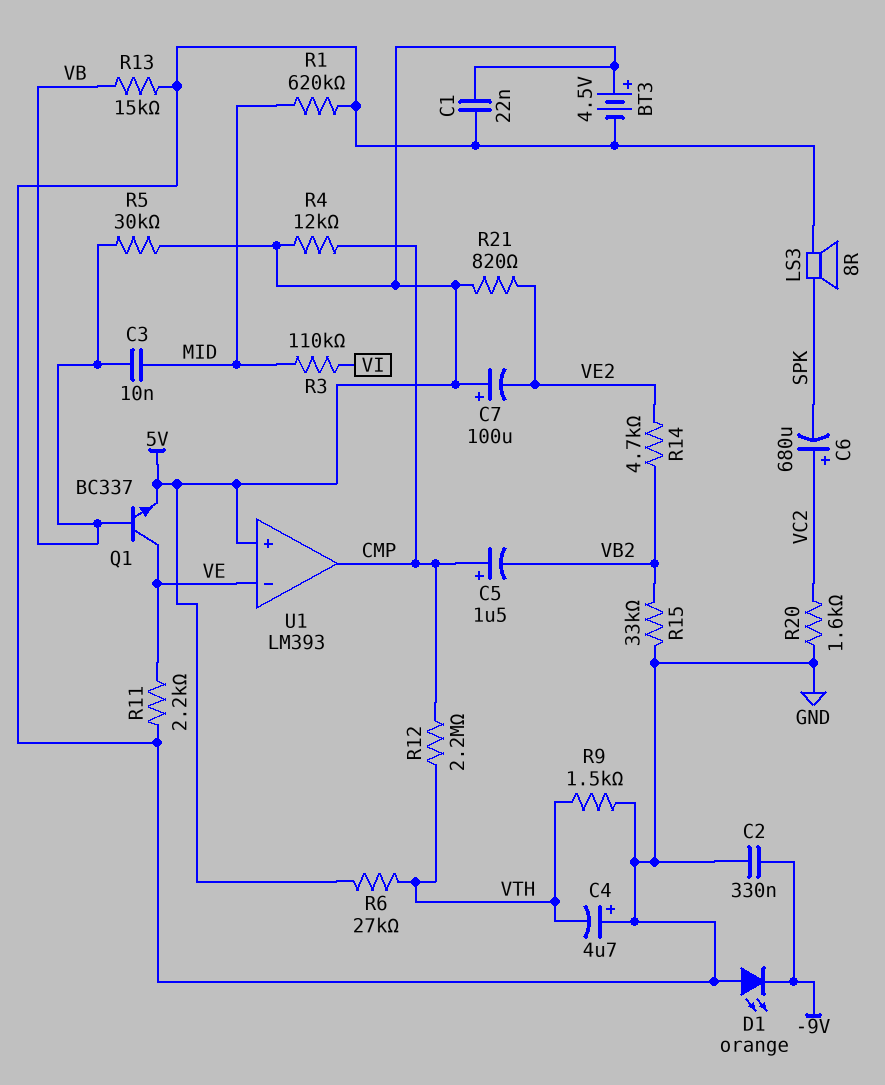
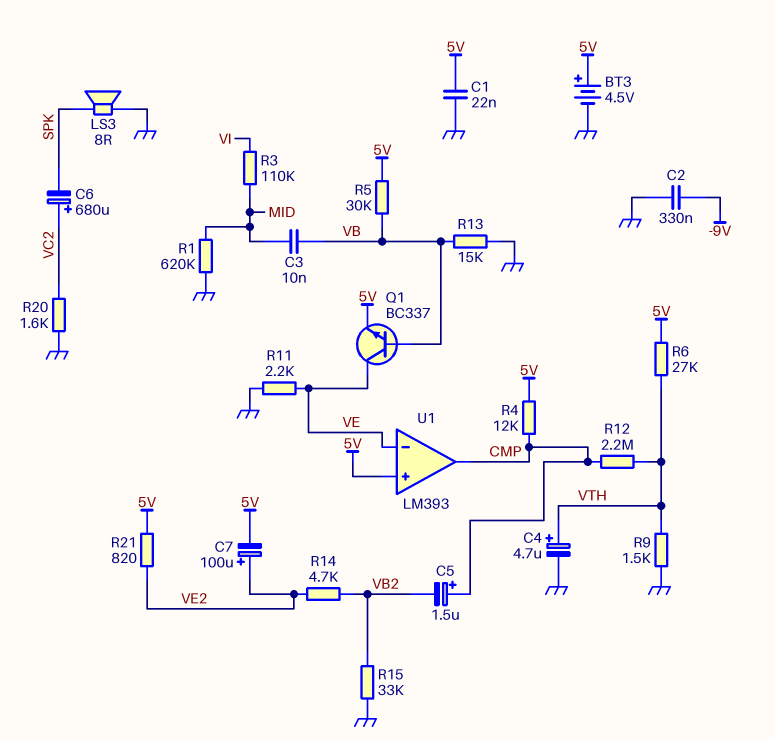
C4: 4.7uF (plus GND, minus VTH) -> 4.7uF (plus VTH, minus GND)
C7: 100uF (plus 5V, minus VE2) -> 100uF (plus VE2, minus 5V)
D1: LED orange (A GND, K -9V) -> none

